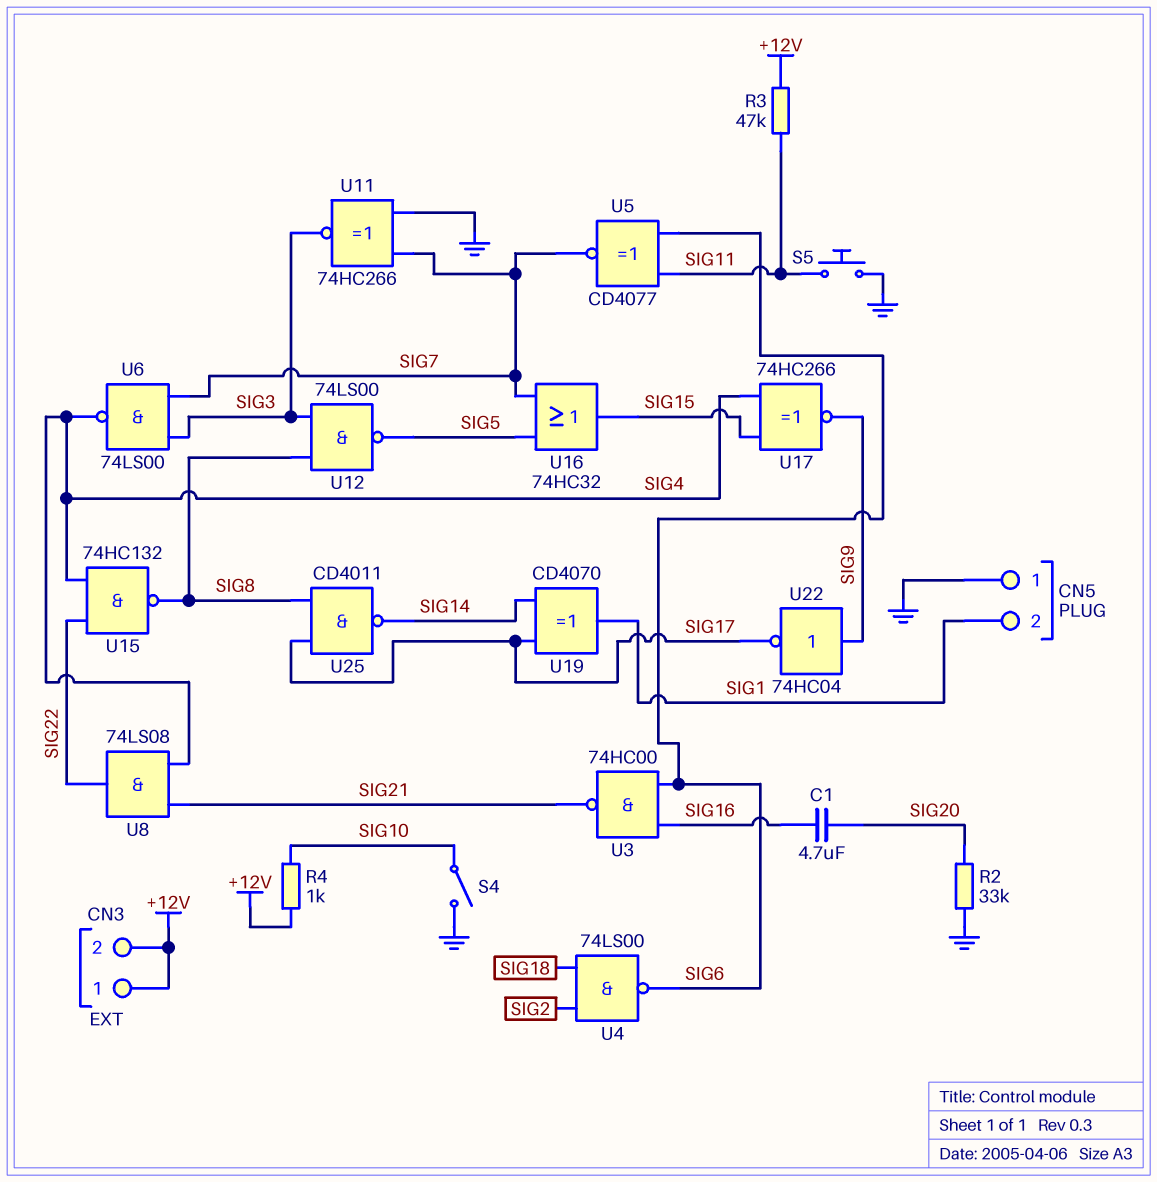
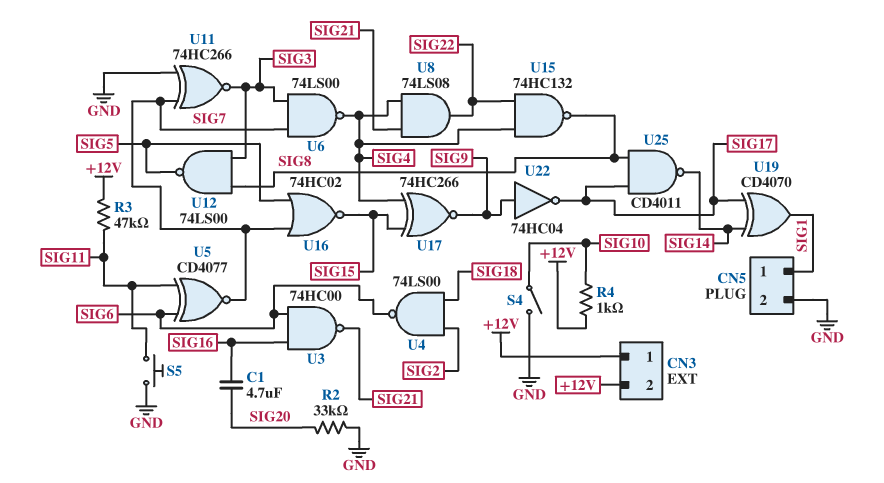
CN5 pin 1: GND -> SIG1
CN5 pin 2: SIG1 -> GND
U16: OR 74HC32 (in SIG5, in SIG7, out SIG15) -> NOR 74HC02 (in SIG5, in SIG7, out SIG15)

